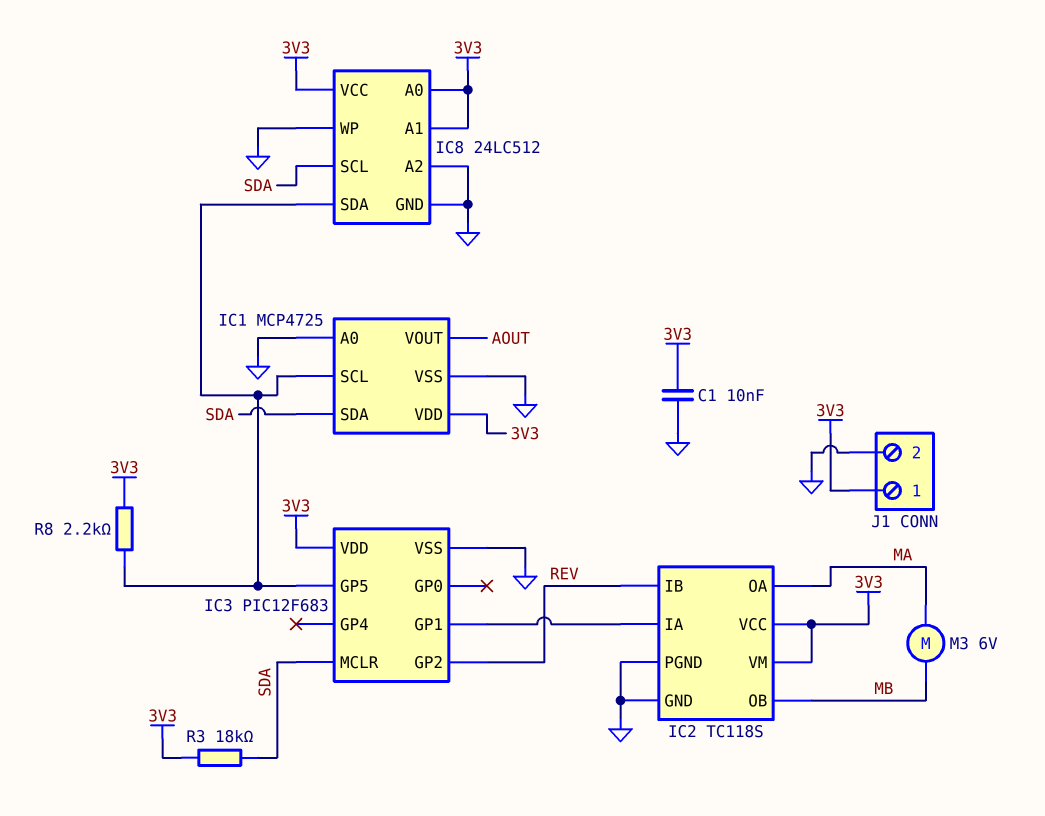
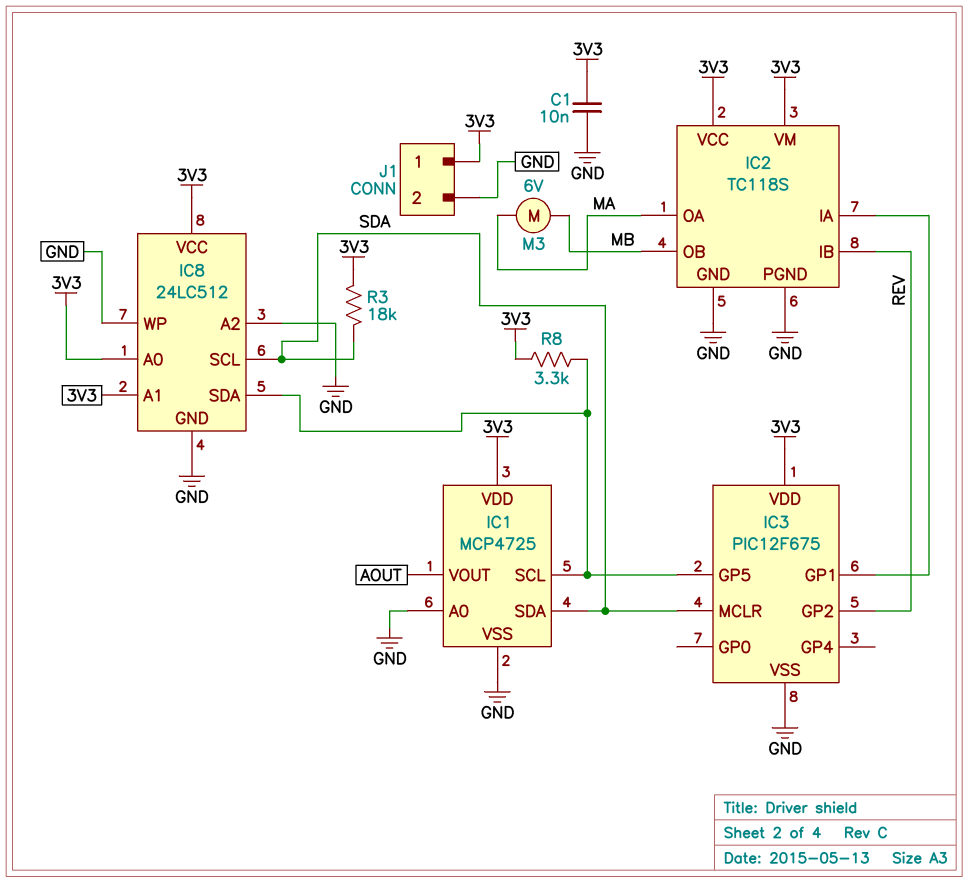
IC3: PIC12F683 -> PIC12F675
R8: 2.2k (3V3, IC1/SCL) -> 3.3k (3V3, IC1/SCL)

